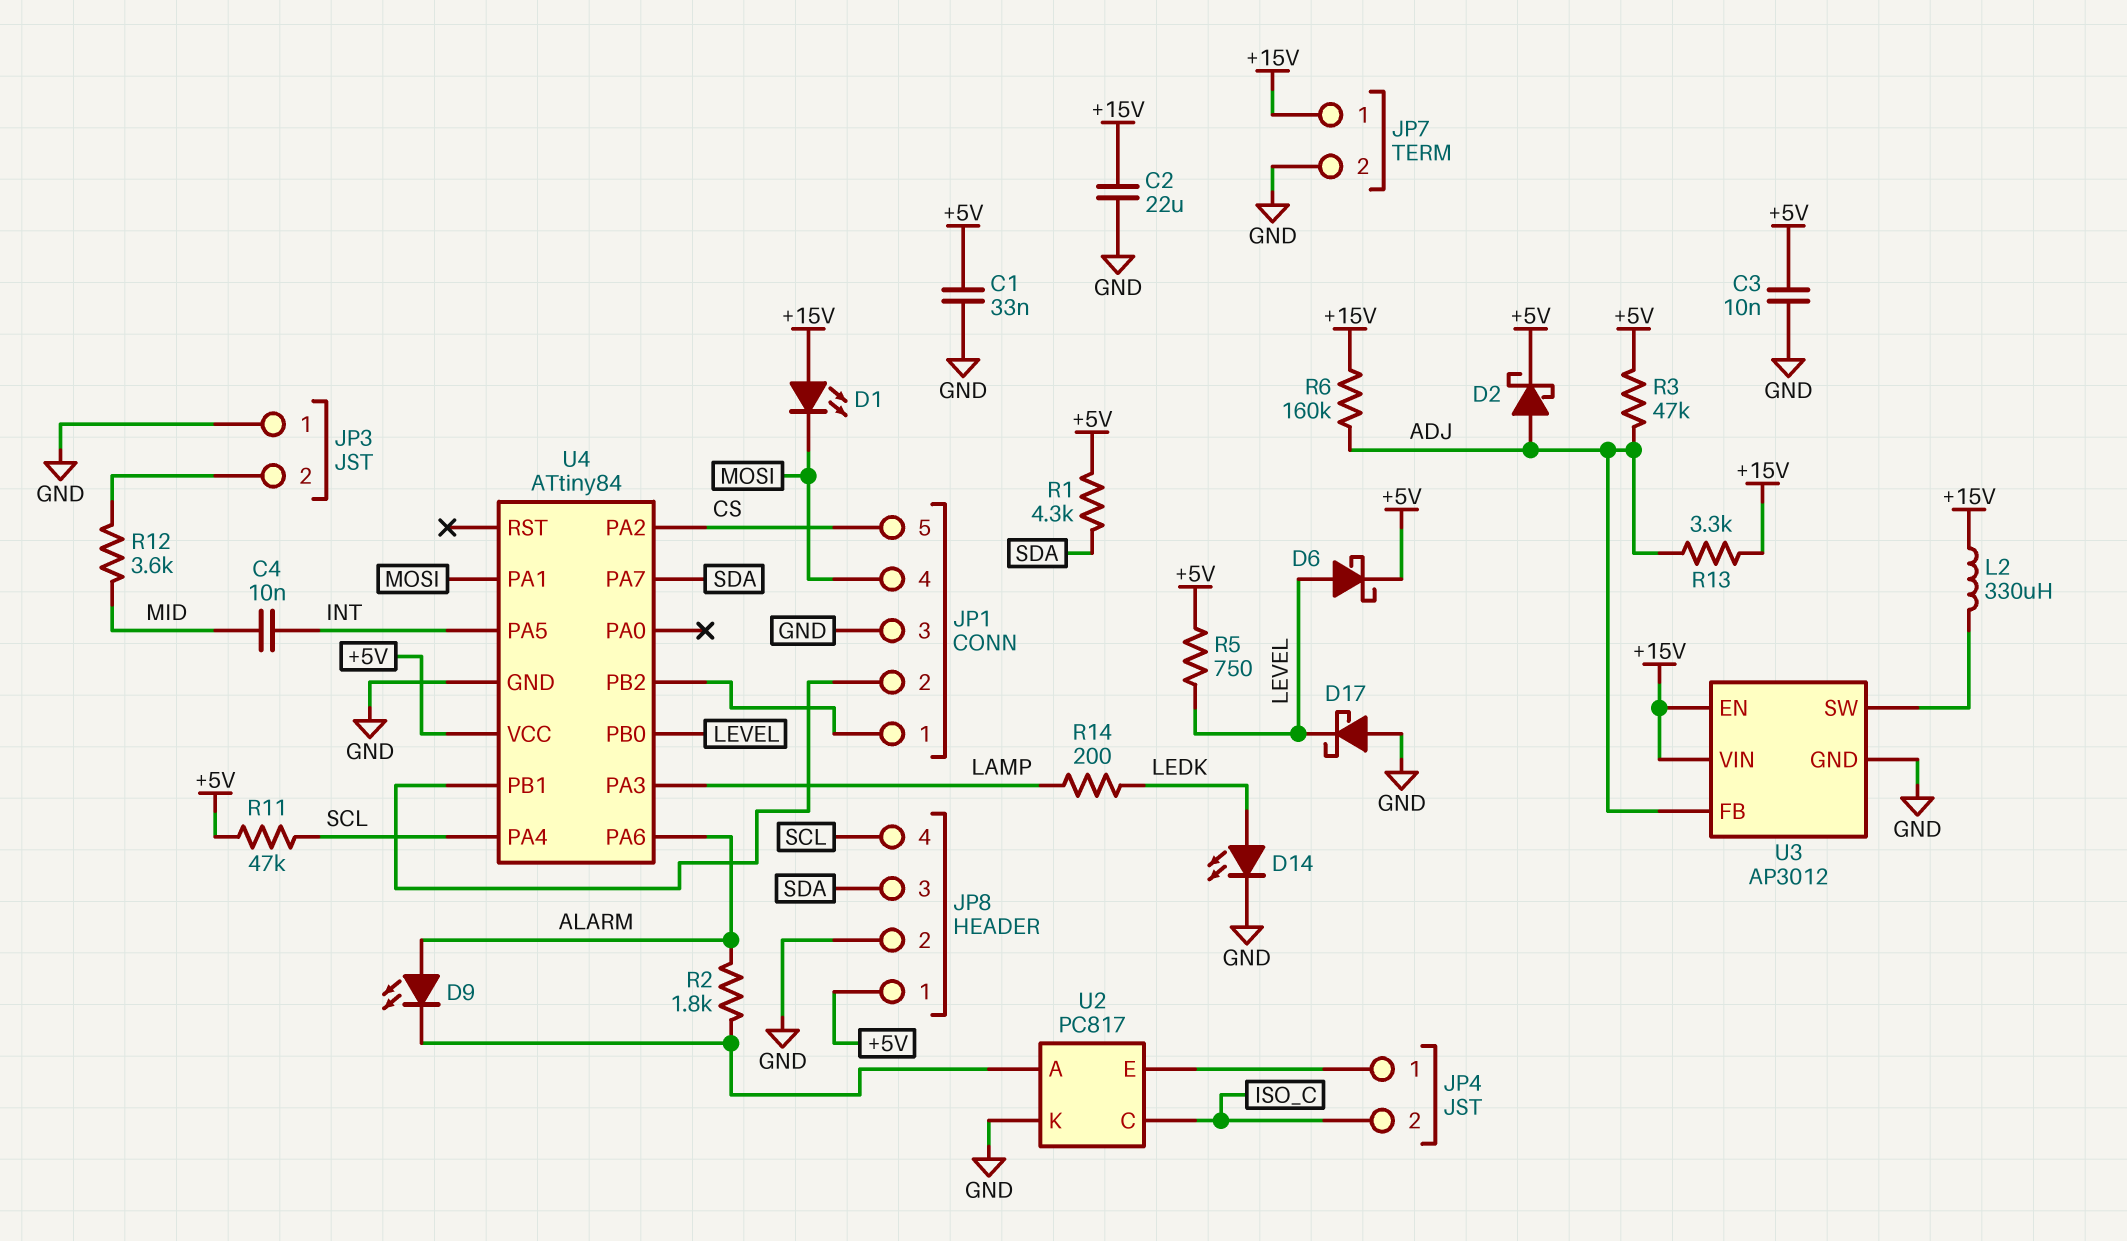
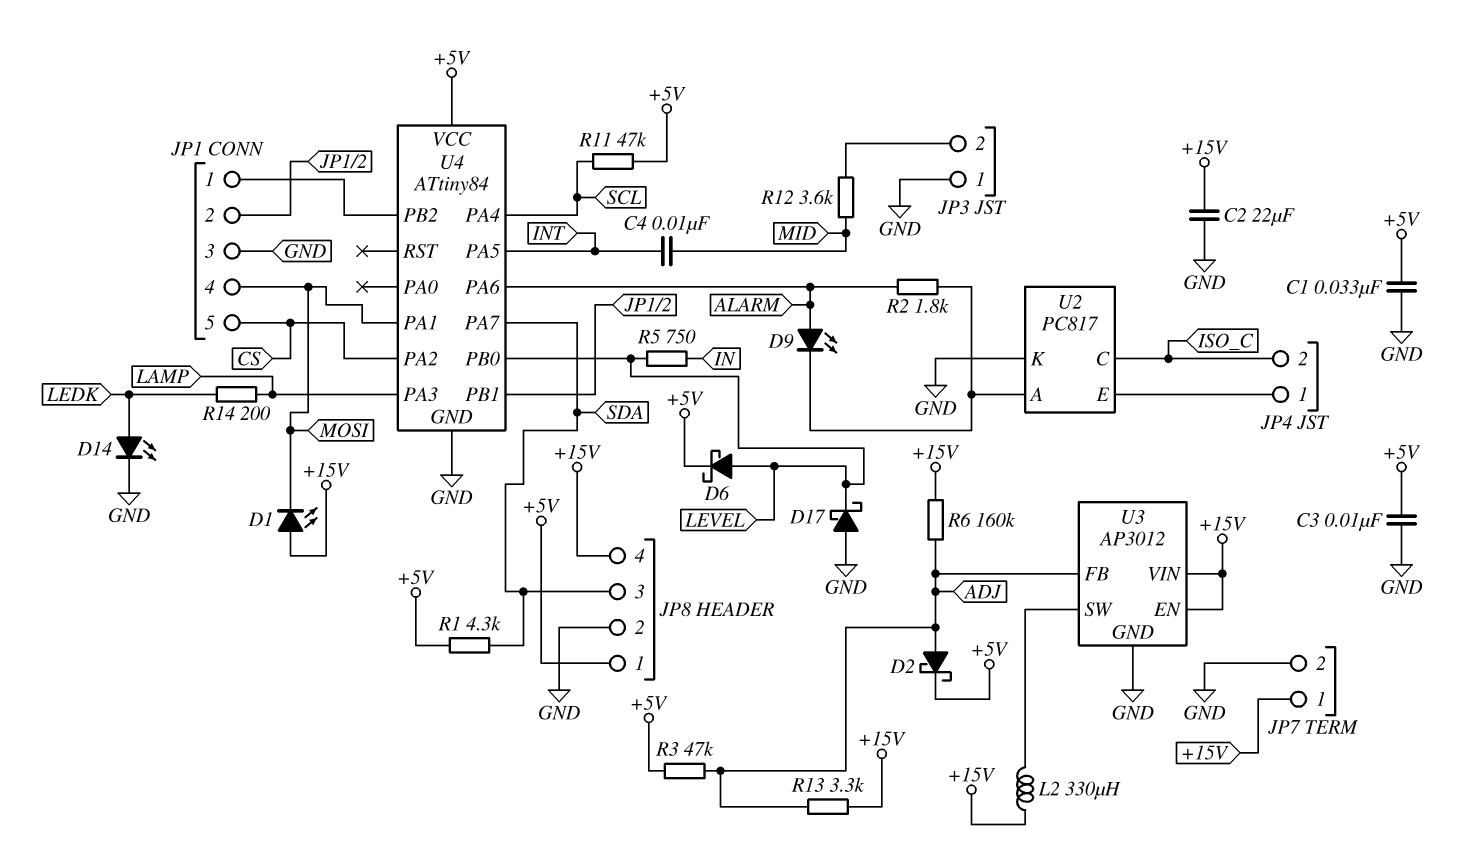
JP8 pin 4: SCL -> +15V
R5: 750 (+5V, LEVEL) -> 750 (IN, LEVEL)

